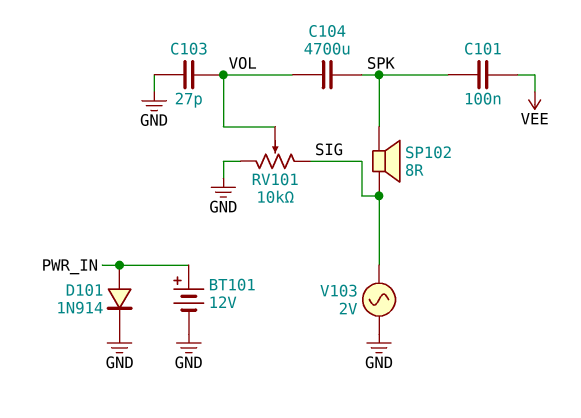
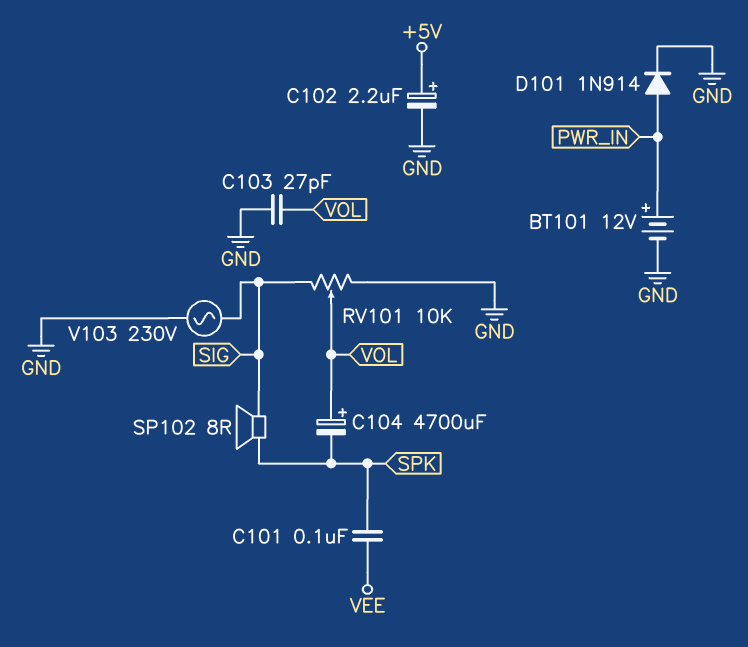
C102: none -> 2.2uF (plus +5V, minus GND)
C104: 4700uF (SPK, VOL) -> 4700uF (plus VOL, minus SPK)
V103: AC 2V (GND, SIG) -> AC 230V (GND, SIG)

